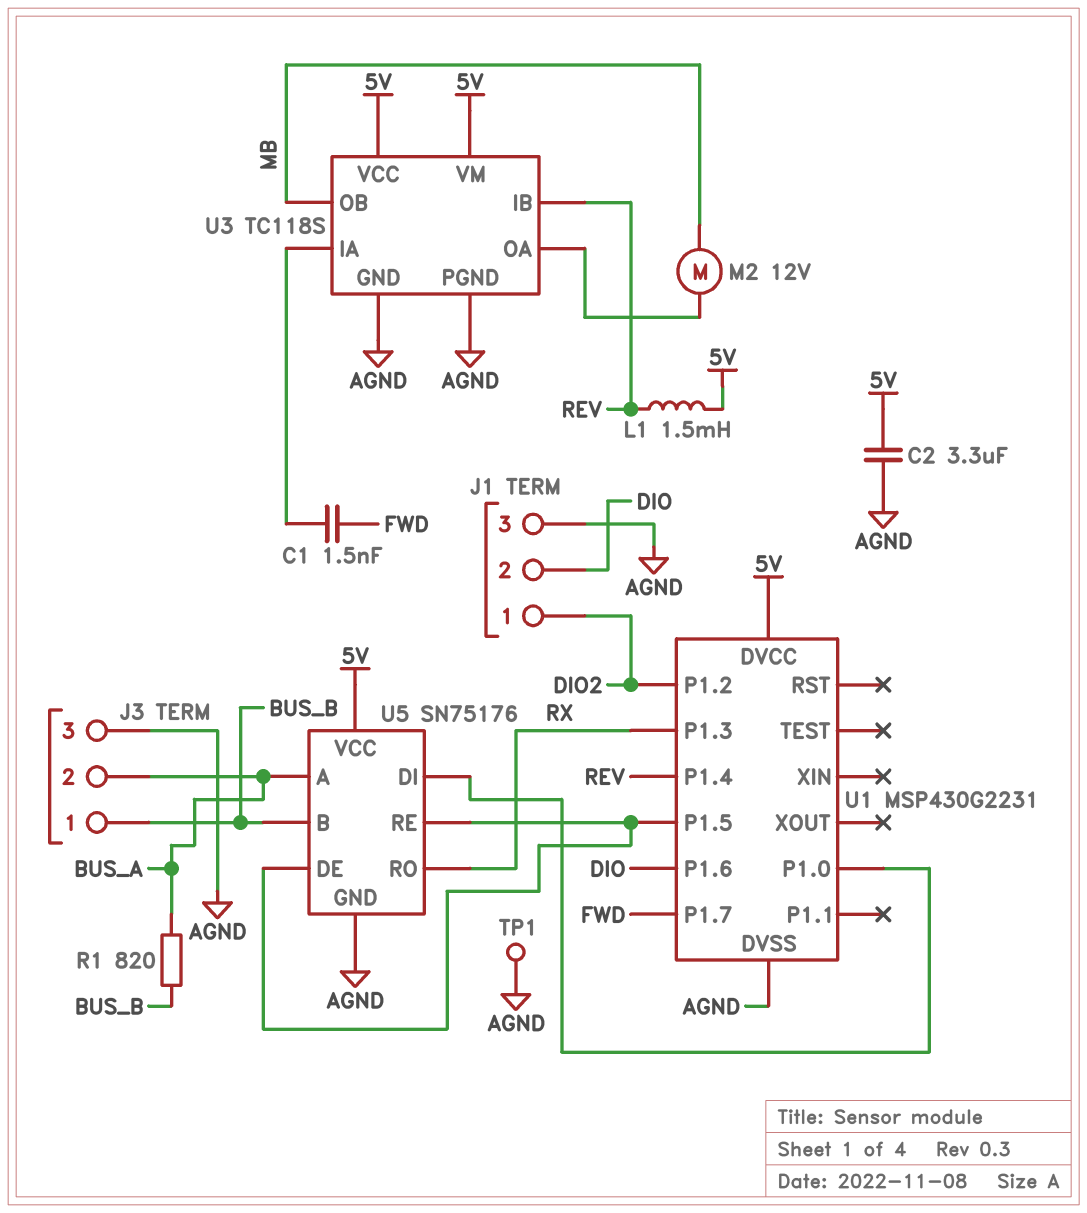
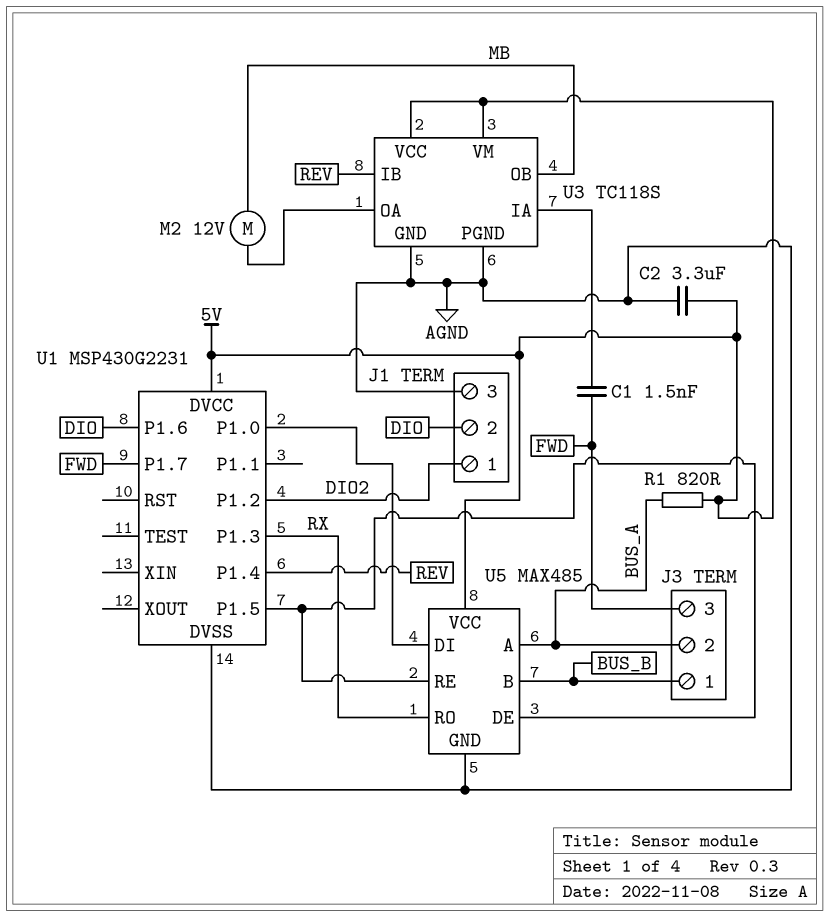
J3 pin 3: AGND -> FWD
L1: 1.5mH (5V, REV) -> none
R1: 820 (BUS_A, BUS_B) -> 820 (5V, BUS_A)
TP1: test point (AGND) -> none
U5: SN75176 -> MAX485

